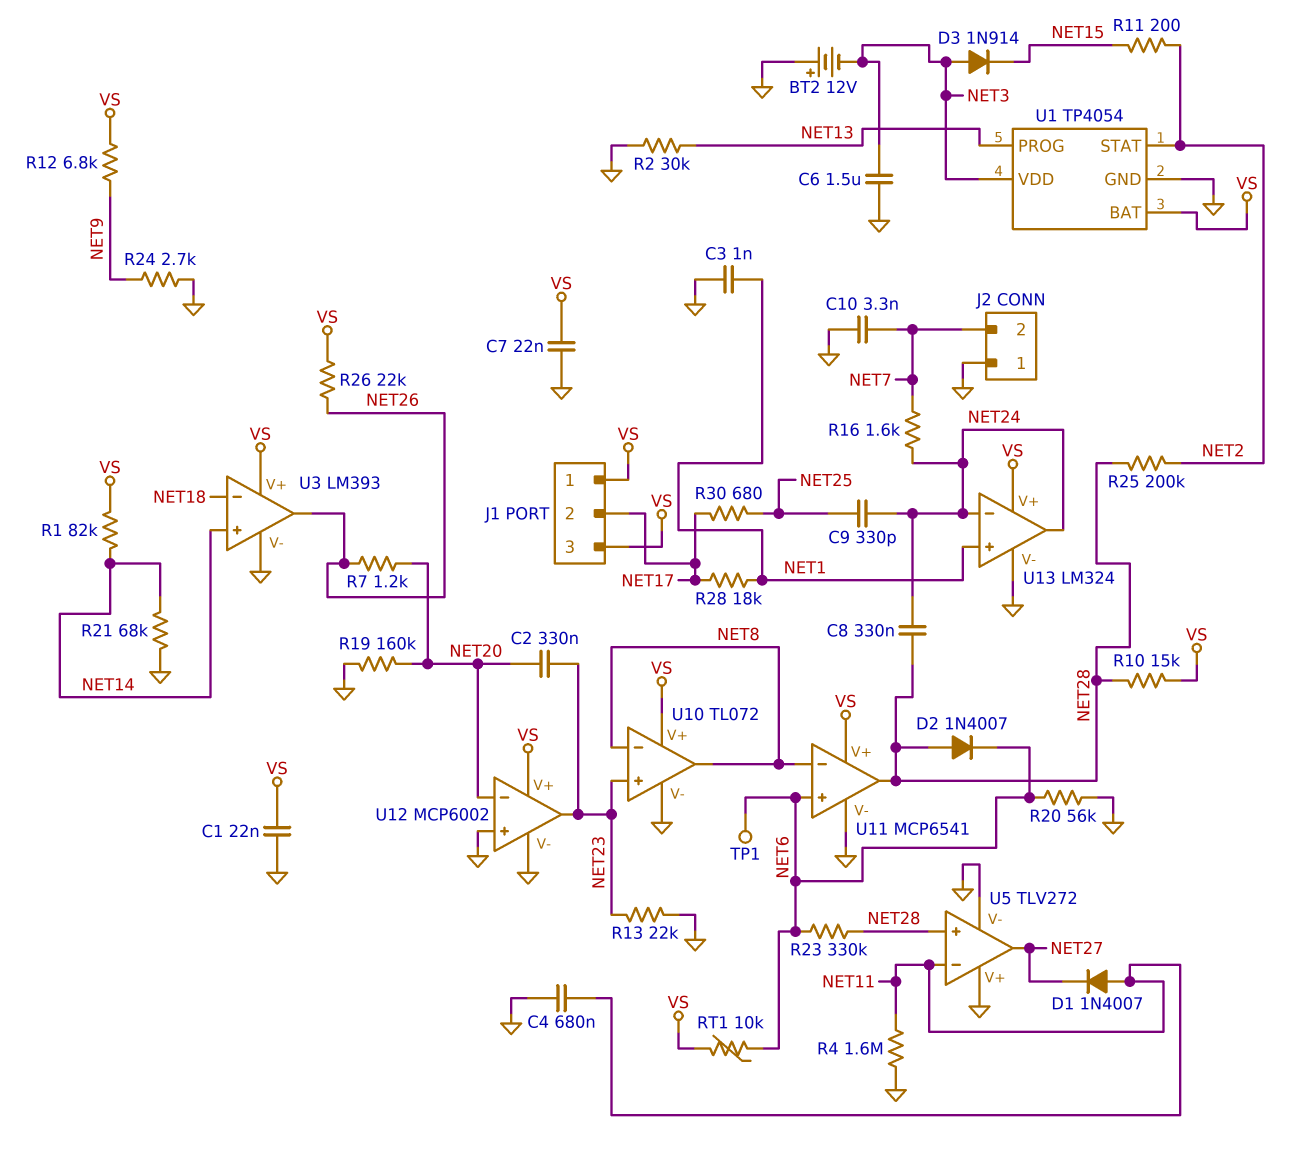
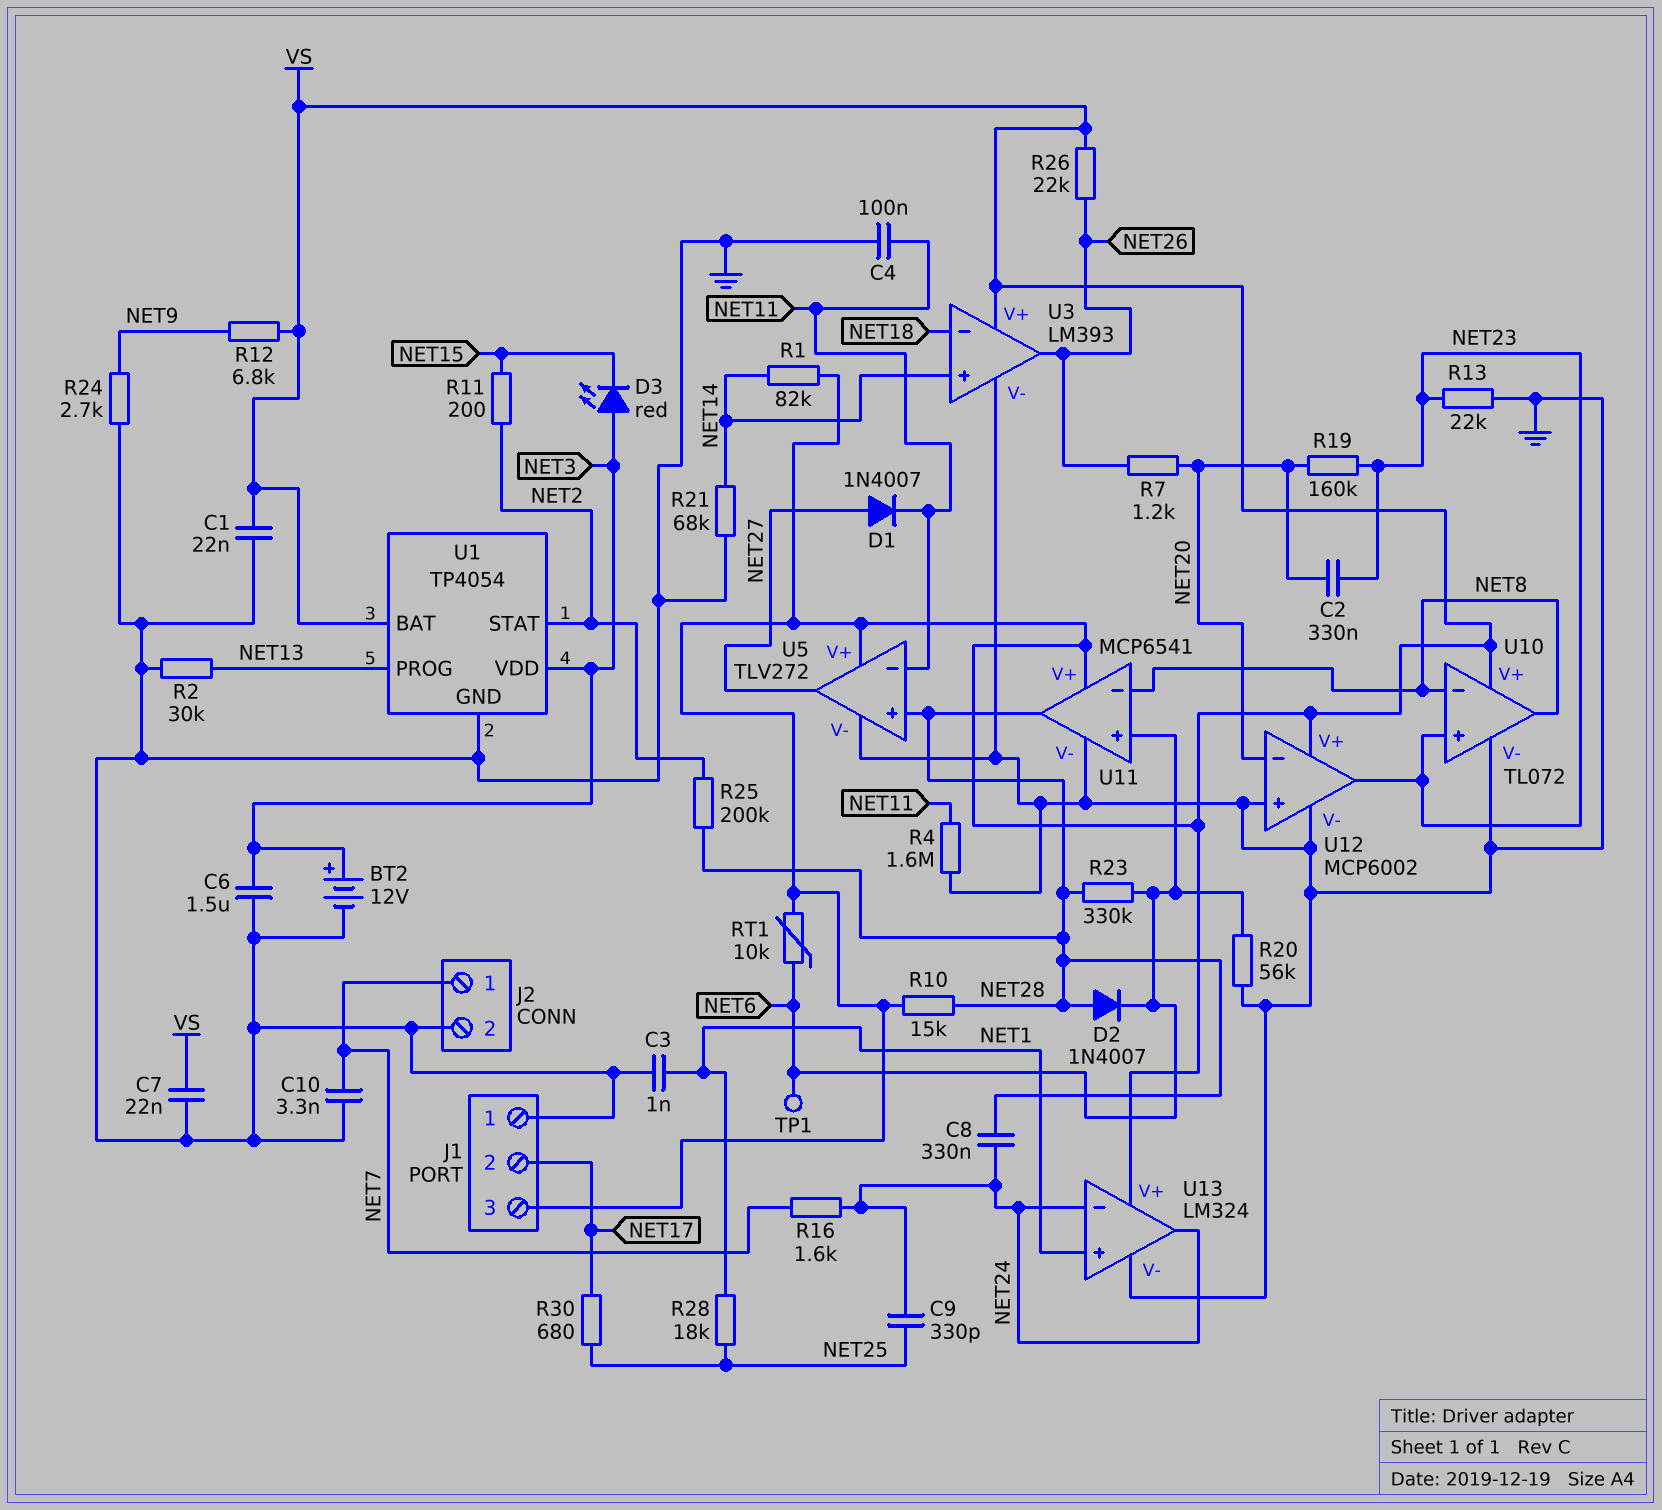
BT2: 12V (plus GND, minus NET3) -> 12V (plus NET3, minus GND)
C4: 680nF (GND, NET11) -> 100nF (GND, NET11)
D1: diode 1N4007 (A NET11, K NET27) -> diode 1N4007 (A NET27, K NET11)
D3: diode 1N914 (A NET3, K NET15) -> LED red (A NET3, K NET15)
J1 pin 1: VS -> GND
J2 pin 1: GND -> NET7
J2 pin 2: NET7 -> GND
R19: 160k (GND, NET20) -> 160k (NET20, NET23)
R28: 18k (NET1, NET17) -> 18k (NET1, NET25)
U5 pin V+: GND -> VS

